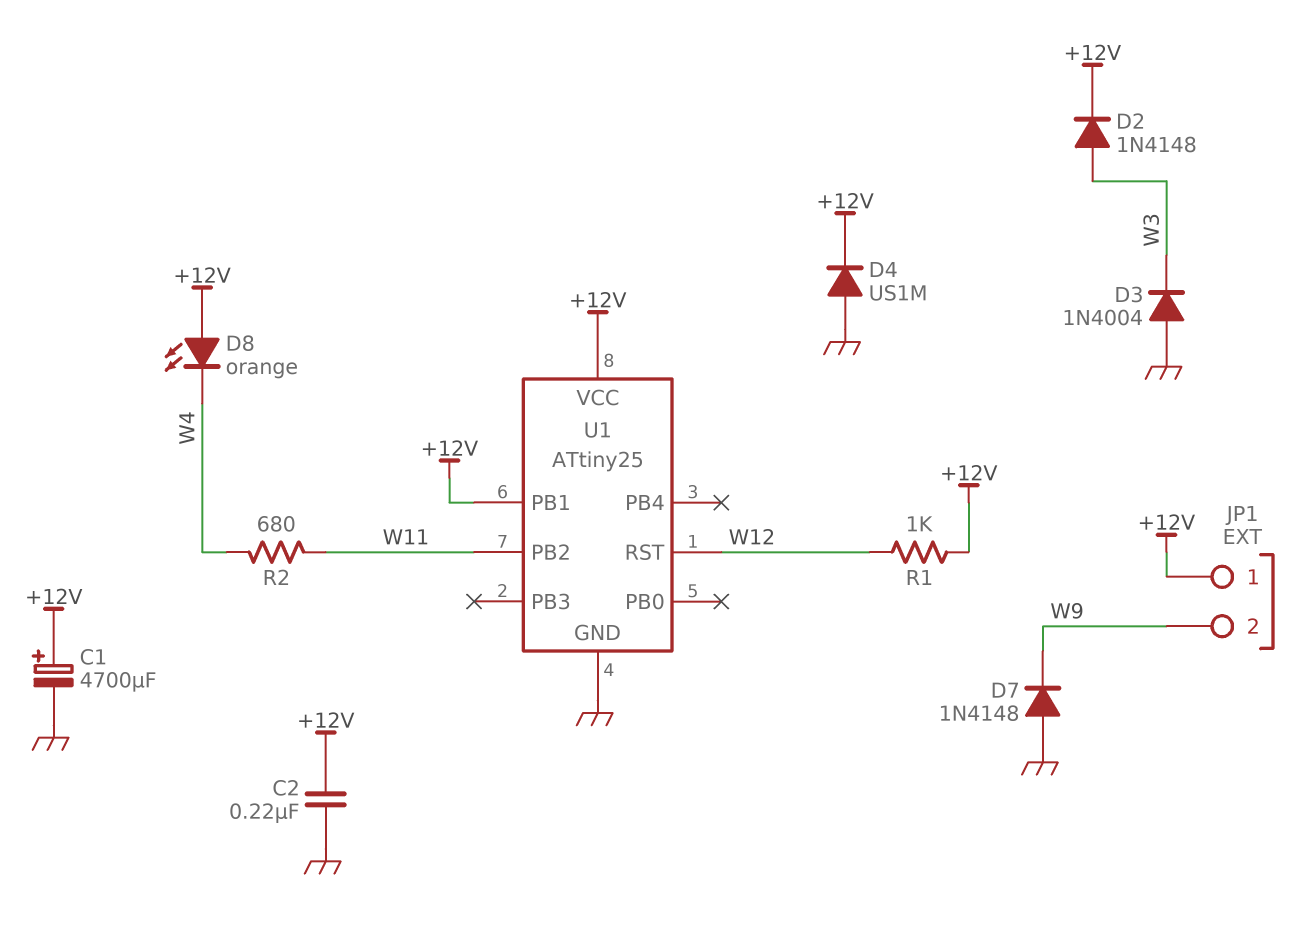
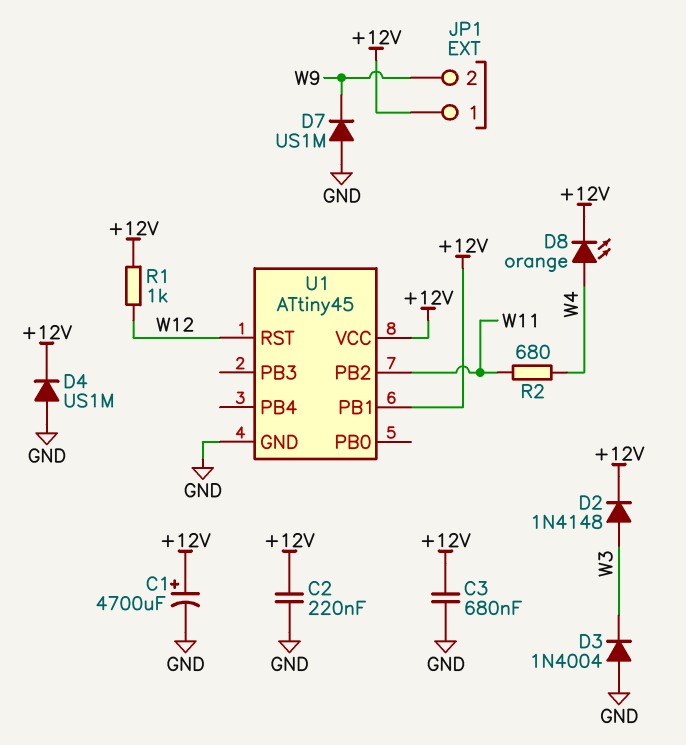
C3: none -> 680nF (+12V, GND)
D7: diode 1N4148 (A GND, K W9) -> diode US1M (A GND, K W9)
D8: LED orange (A +12V, K W4) -> LED orange (A W4, K +12V)
U1: ATtiny25 -> ATtiny45

